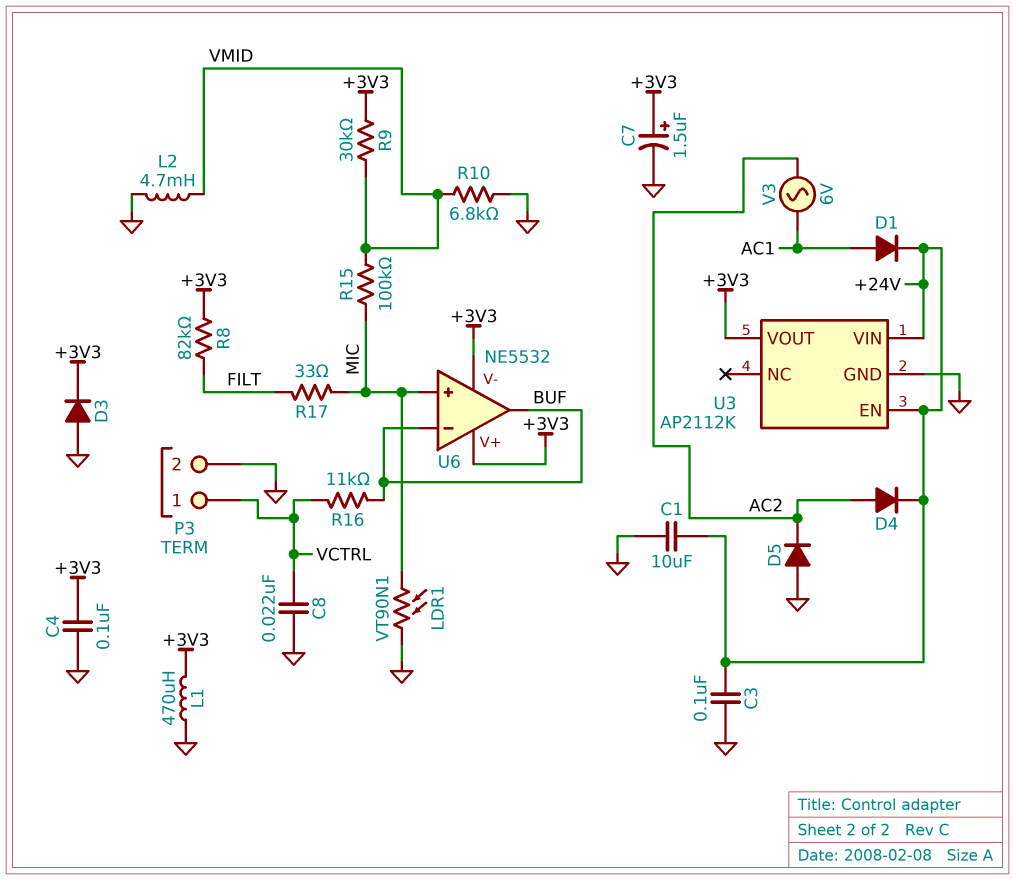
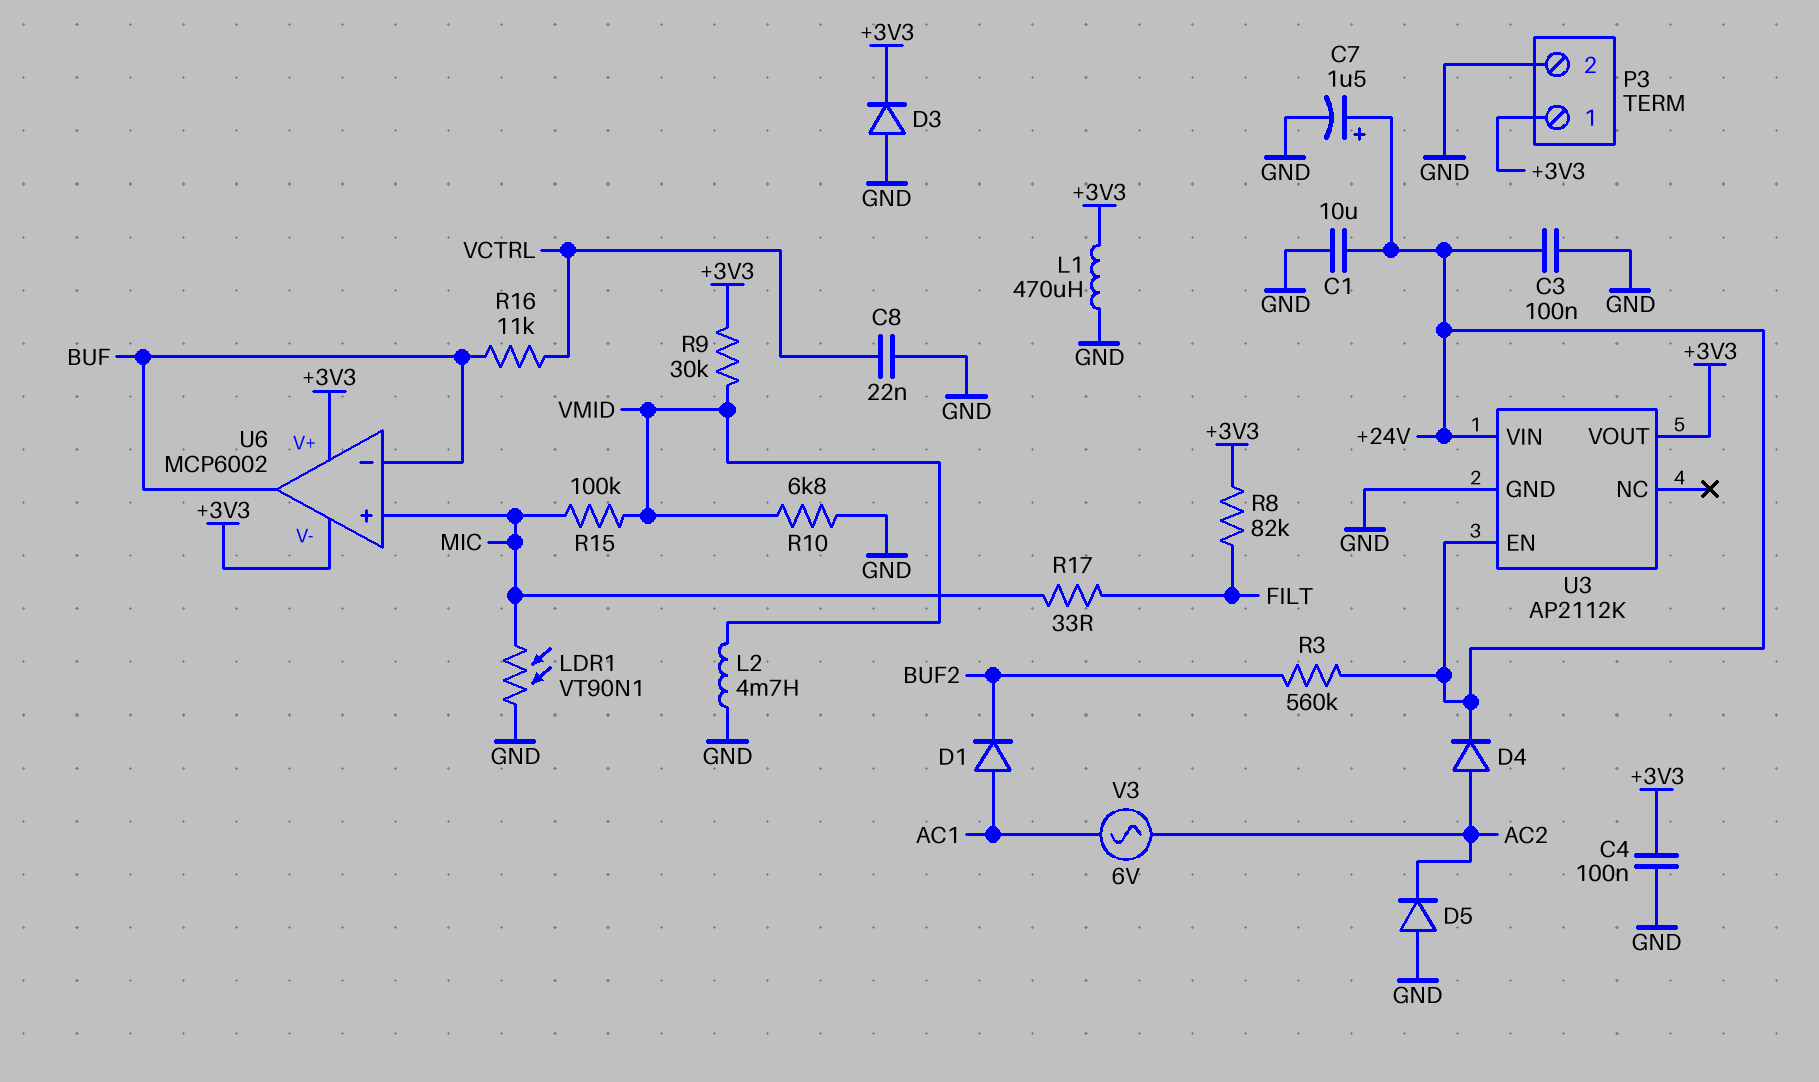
C7: 1.5uF (plus +3V3, minus GND) -> 1.5uF (plus +24V, minus GND)
D1: diode (A AC1, K +24V) -> diode (A AC1, K BUF2)
P3 pin 1: VCTRL -> +3V3
R3: none -> 560k (+24V, BUF2)
U6: NE5532 -> MCP6002

